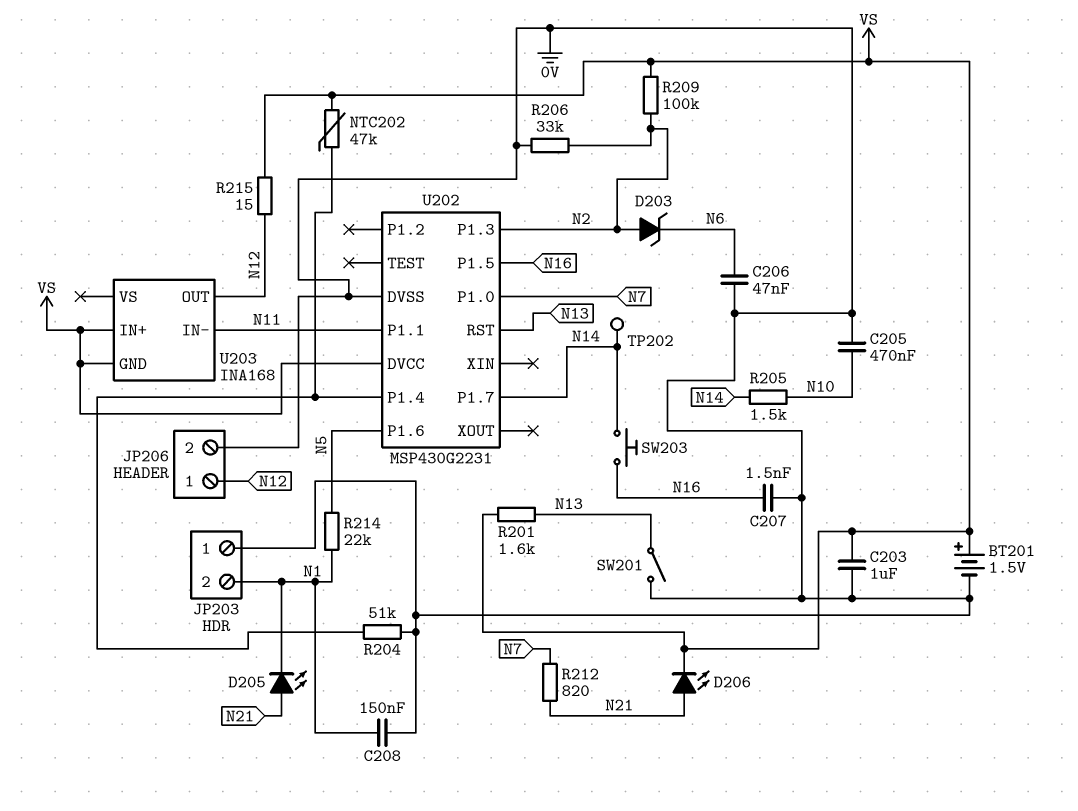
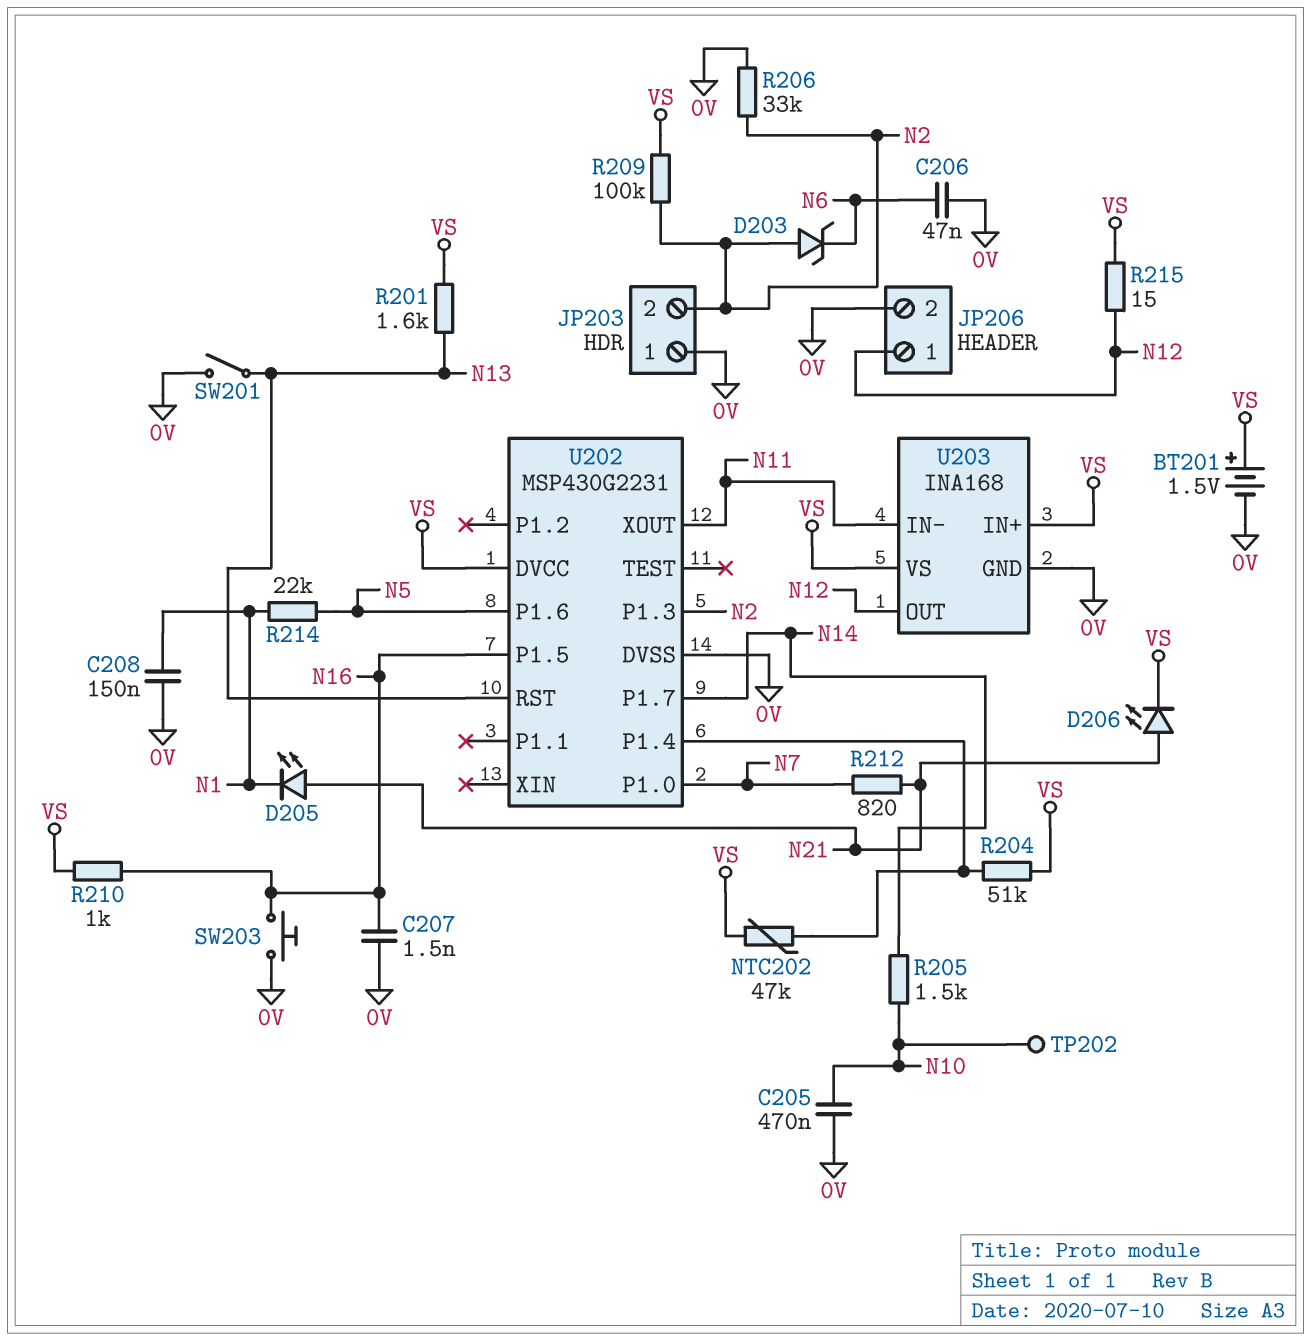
C203: 1uF (0V, VS) -> none
JP203 pin 2: N1 -> N2
R204: 51k (0V, U202/P1.4) -> 51k (U202/P1.4, VS)
R210: none -> 1k (N16, VS)
SW203: button (N14, N16) -> button (0V, N16)
TP202: test point (N14) -> test point (N10)
U202 pin P1.1: N11 -> none
U202 pin XOUT: none -> N11
U203 pin GND: VS -> 0V
U203 pin VS: none -> VS

